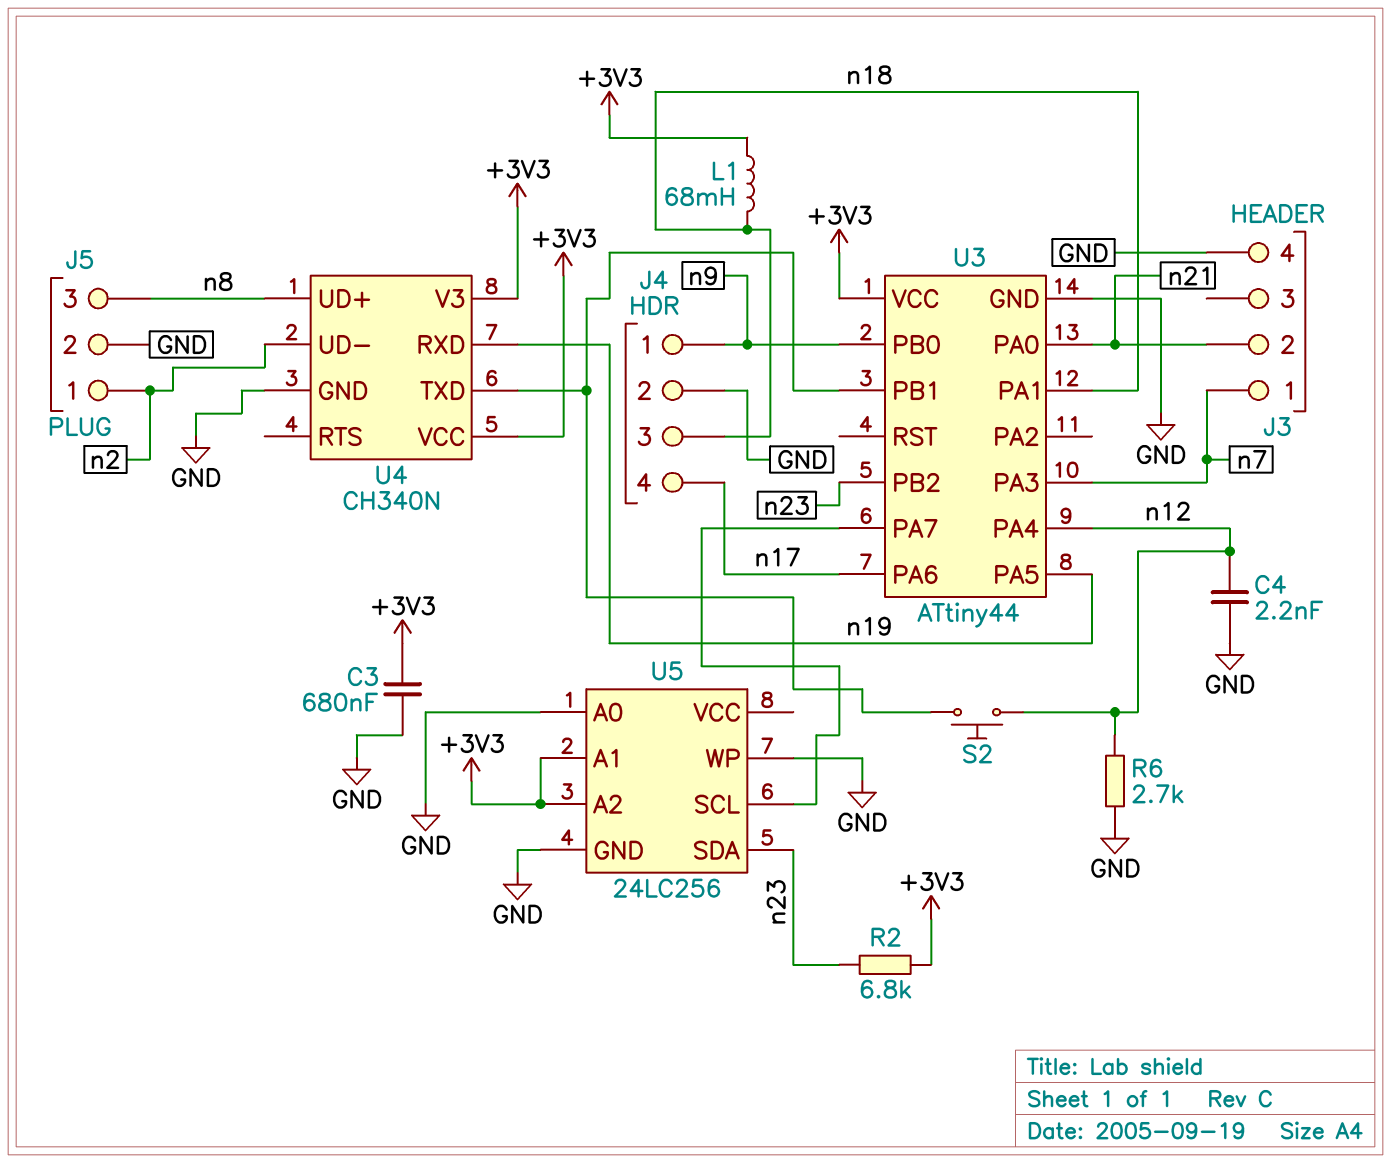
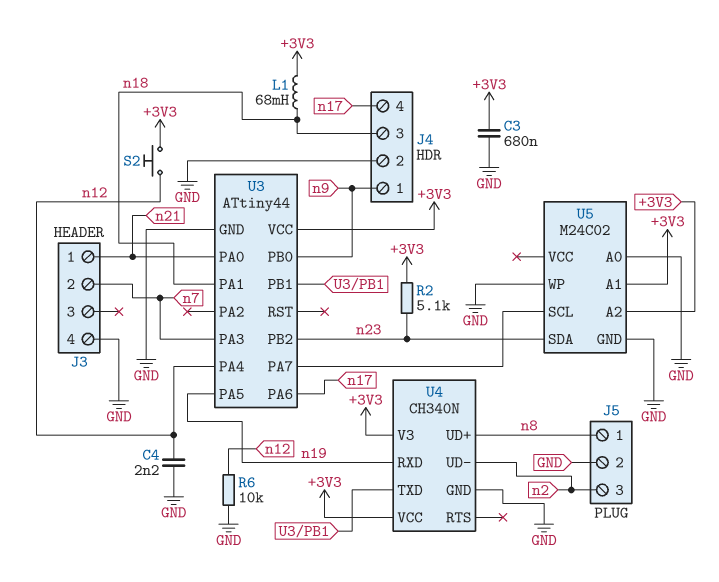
J3 pin 1: n7 -> n21
J3 pin 2: n21 -> n7
J5 pin 1: n2 -> n8
J5 pin 3: n8 -> n2
R2: 6.8k (+3V3, n23) -> 5.1k (+3V3, n23)
R6: 2.7k (GND, n12) -> 10k (GND, n12)
S2: button (U3/PB1, n12) -> button (+3V3, n12)
U5: 24LC256 -> M24C02

